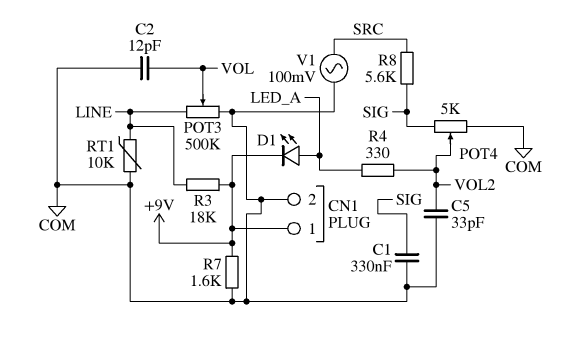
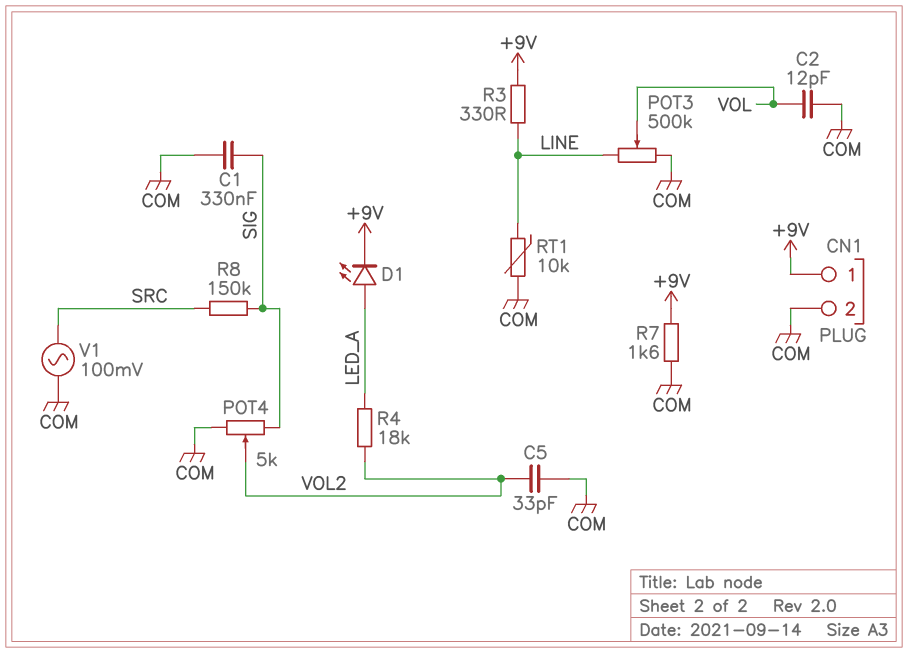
R3: 18k (+9V, LINE) -> 330 (+9V, LINE)
R4: 330 (LED_A, VOL2) -> 18k (LED_A, VOL2)
R8: 5.6k (SIG, SRC) -> 150k (SIG, SRC)

